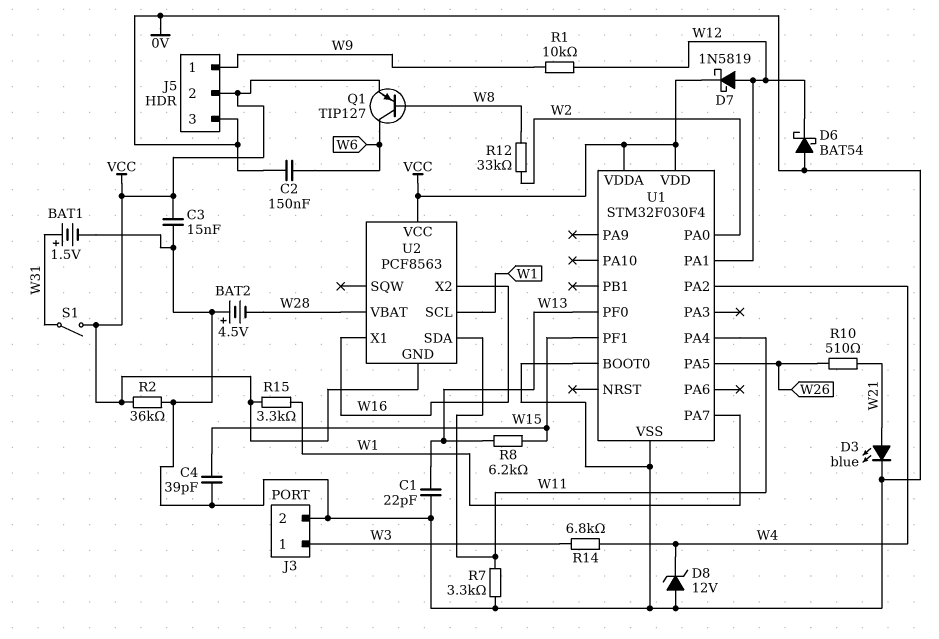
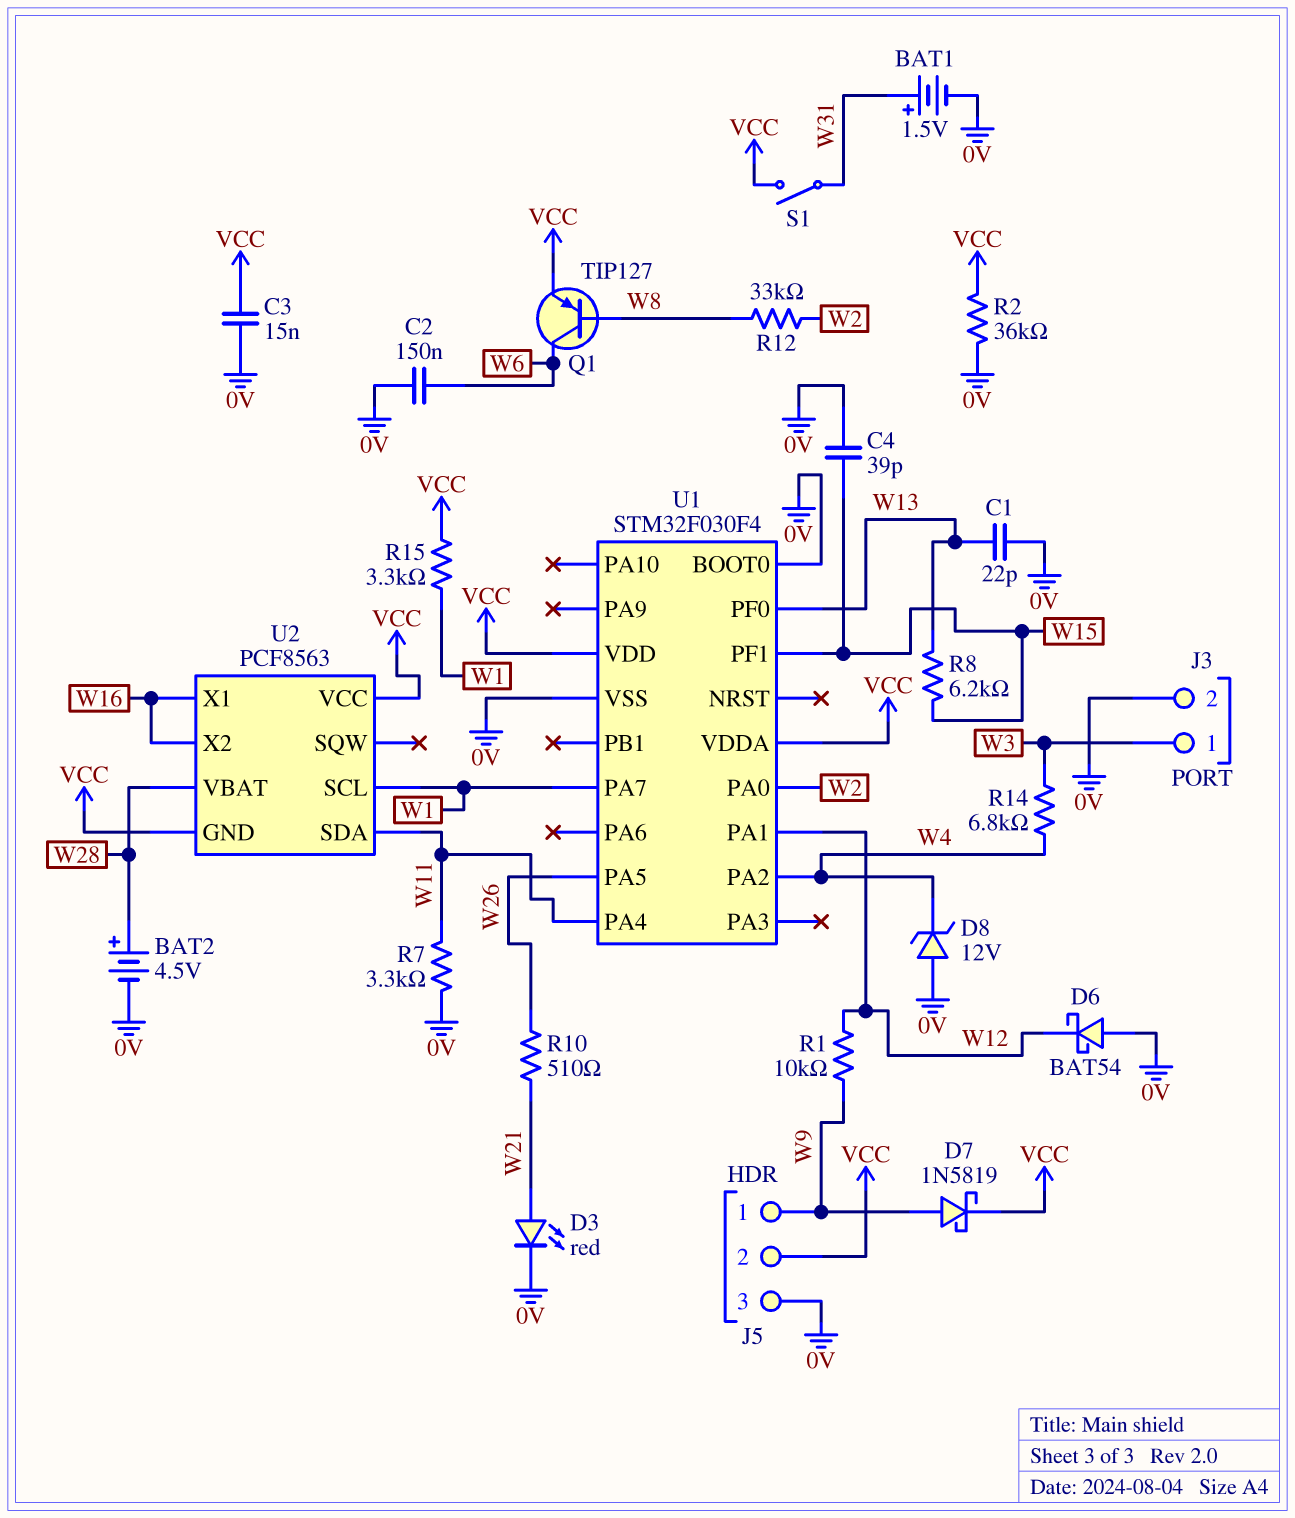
BAT2: 4.5V (plus 0V, minus W28) -> 4.5V (plus W28, minus 0V)
D3: LED blue (A W21, K 0V) -> LED red (A W21, K 0V)
D7: schottky 1N5819 (A W12, K VCC) -> schottky 1N5819 (A W9, K VCC)

